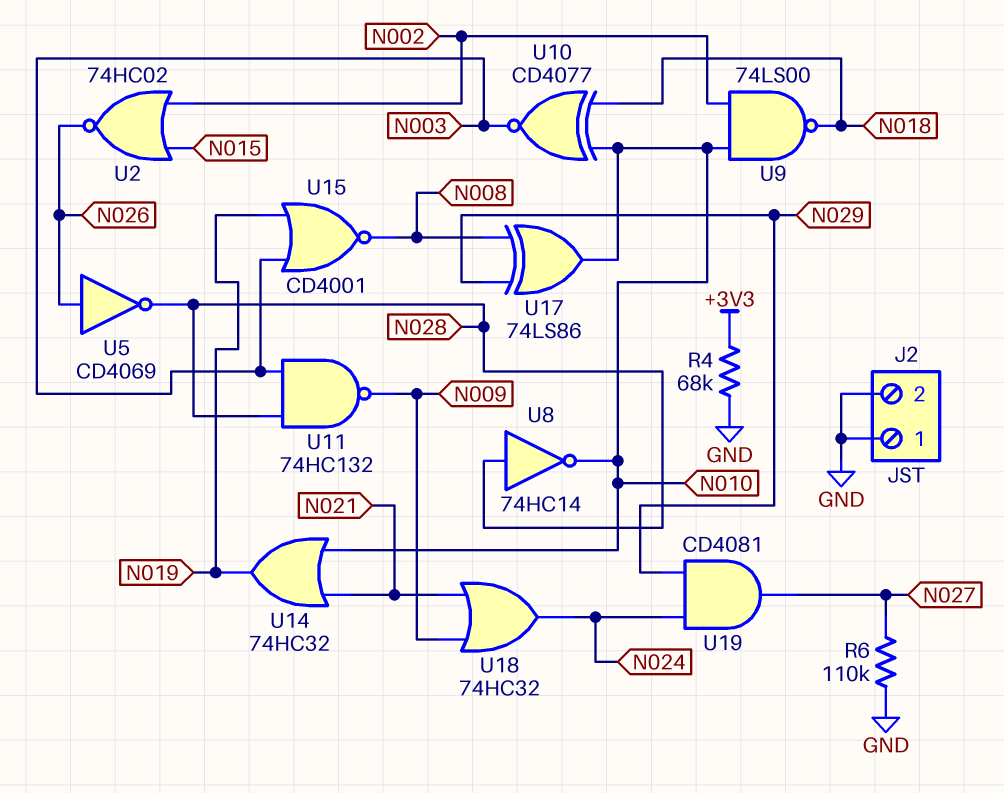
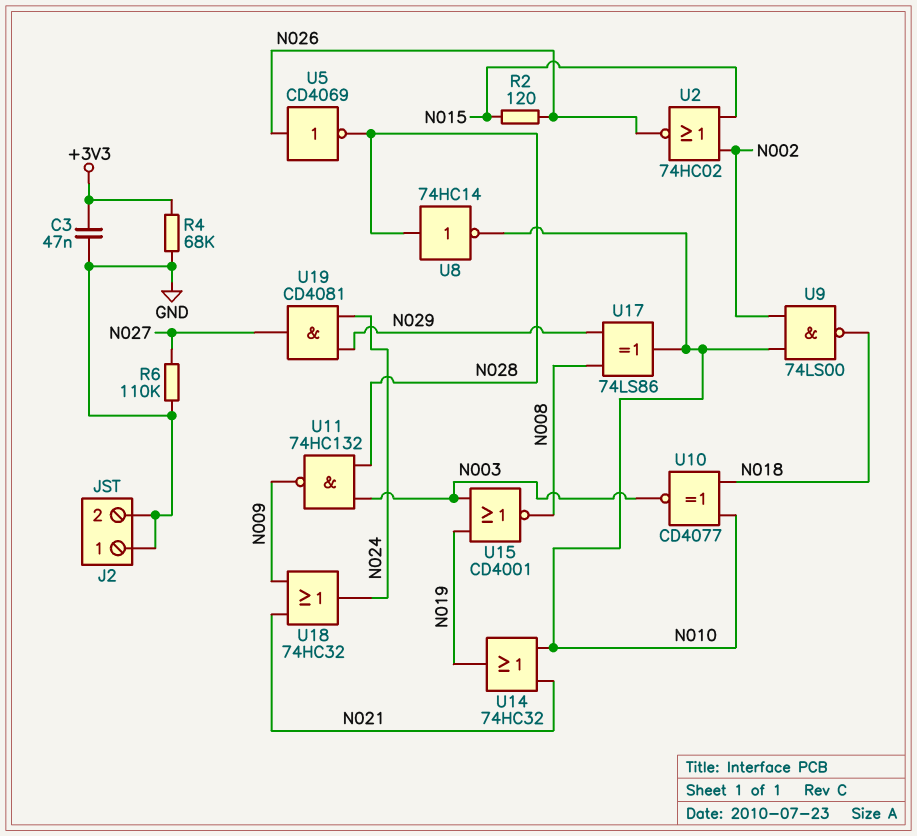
C3: none -> 47nF (+3V3, GND)
R2: none -> 120 (N015, N026)

